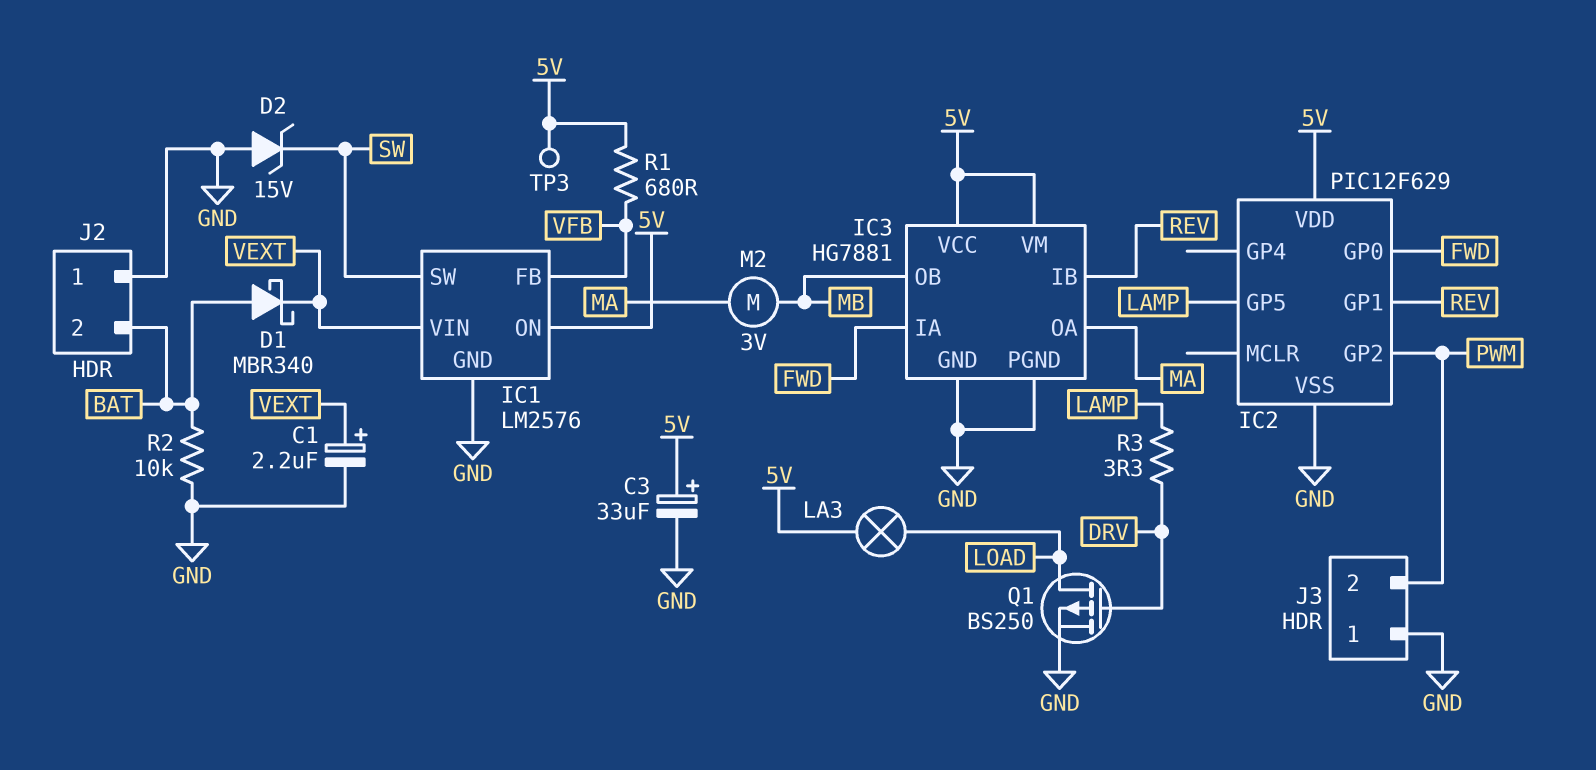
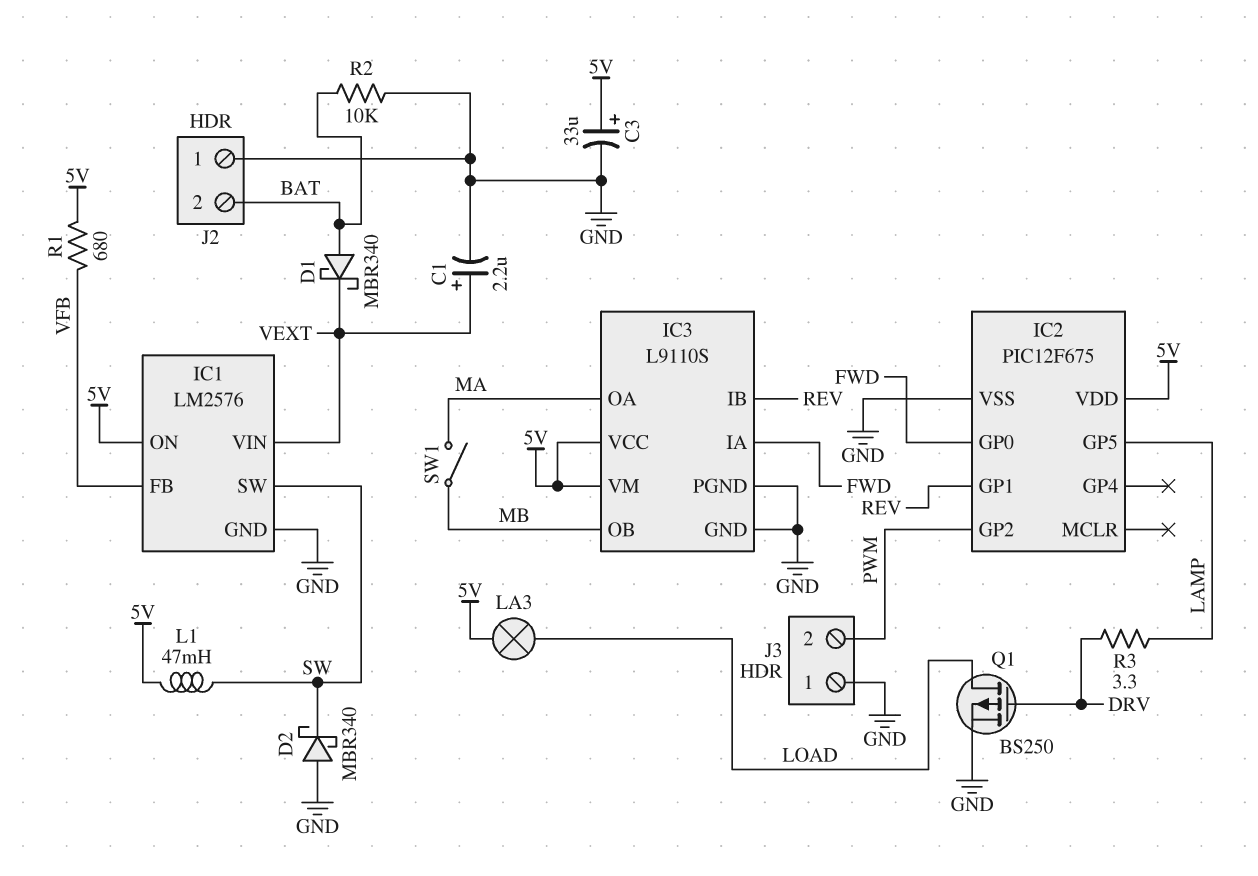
D2: zener 15V (A GND, K SW) -> schottky MBR340 (A GND, K SW)
IC2: PIC12F629 -> PIC12F675
IC3: HG7881 -> L9110S
L1: none -> 47mH (5V, SW)
M2: motor 3V (MA, MB) -> none
SW1: none -> switch (MA, MB)
TP3: test point (5V) -> none

